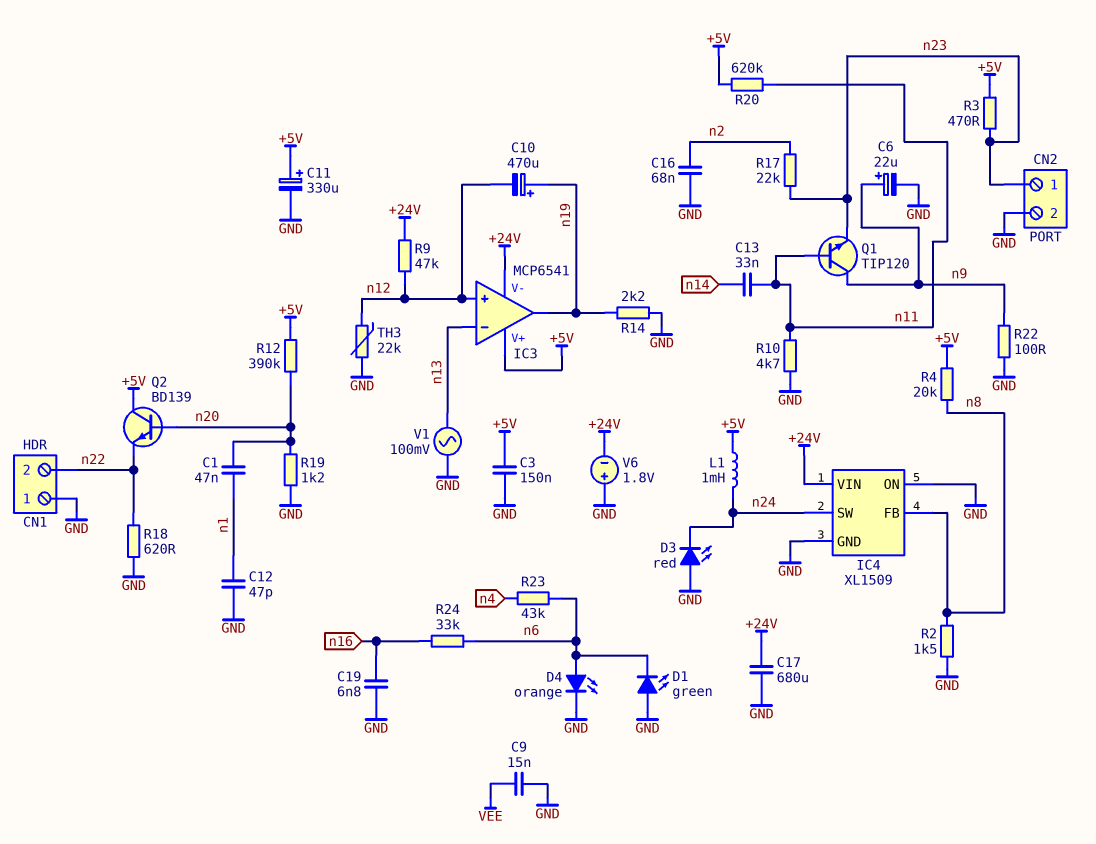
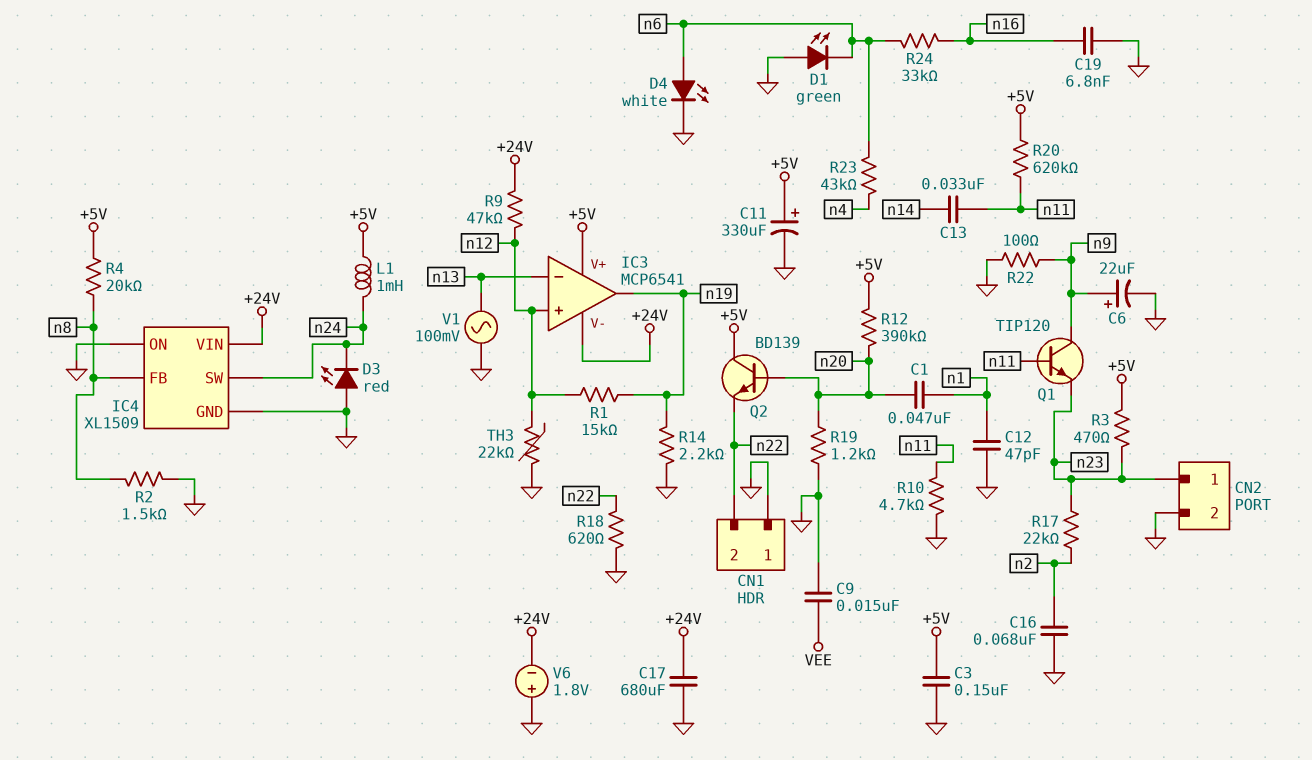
C10: 470uF (plus n19, minus n12) -> none
D4: LED orange (A n6, K GND) -> LED white (A n6, K GND)
R1: none -> 15k (n12, n19)

